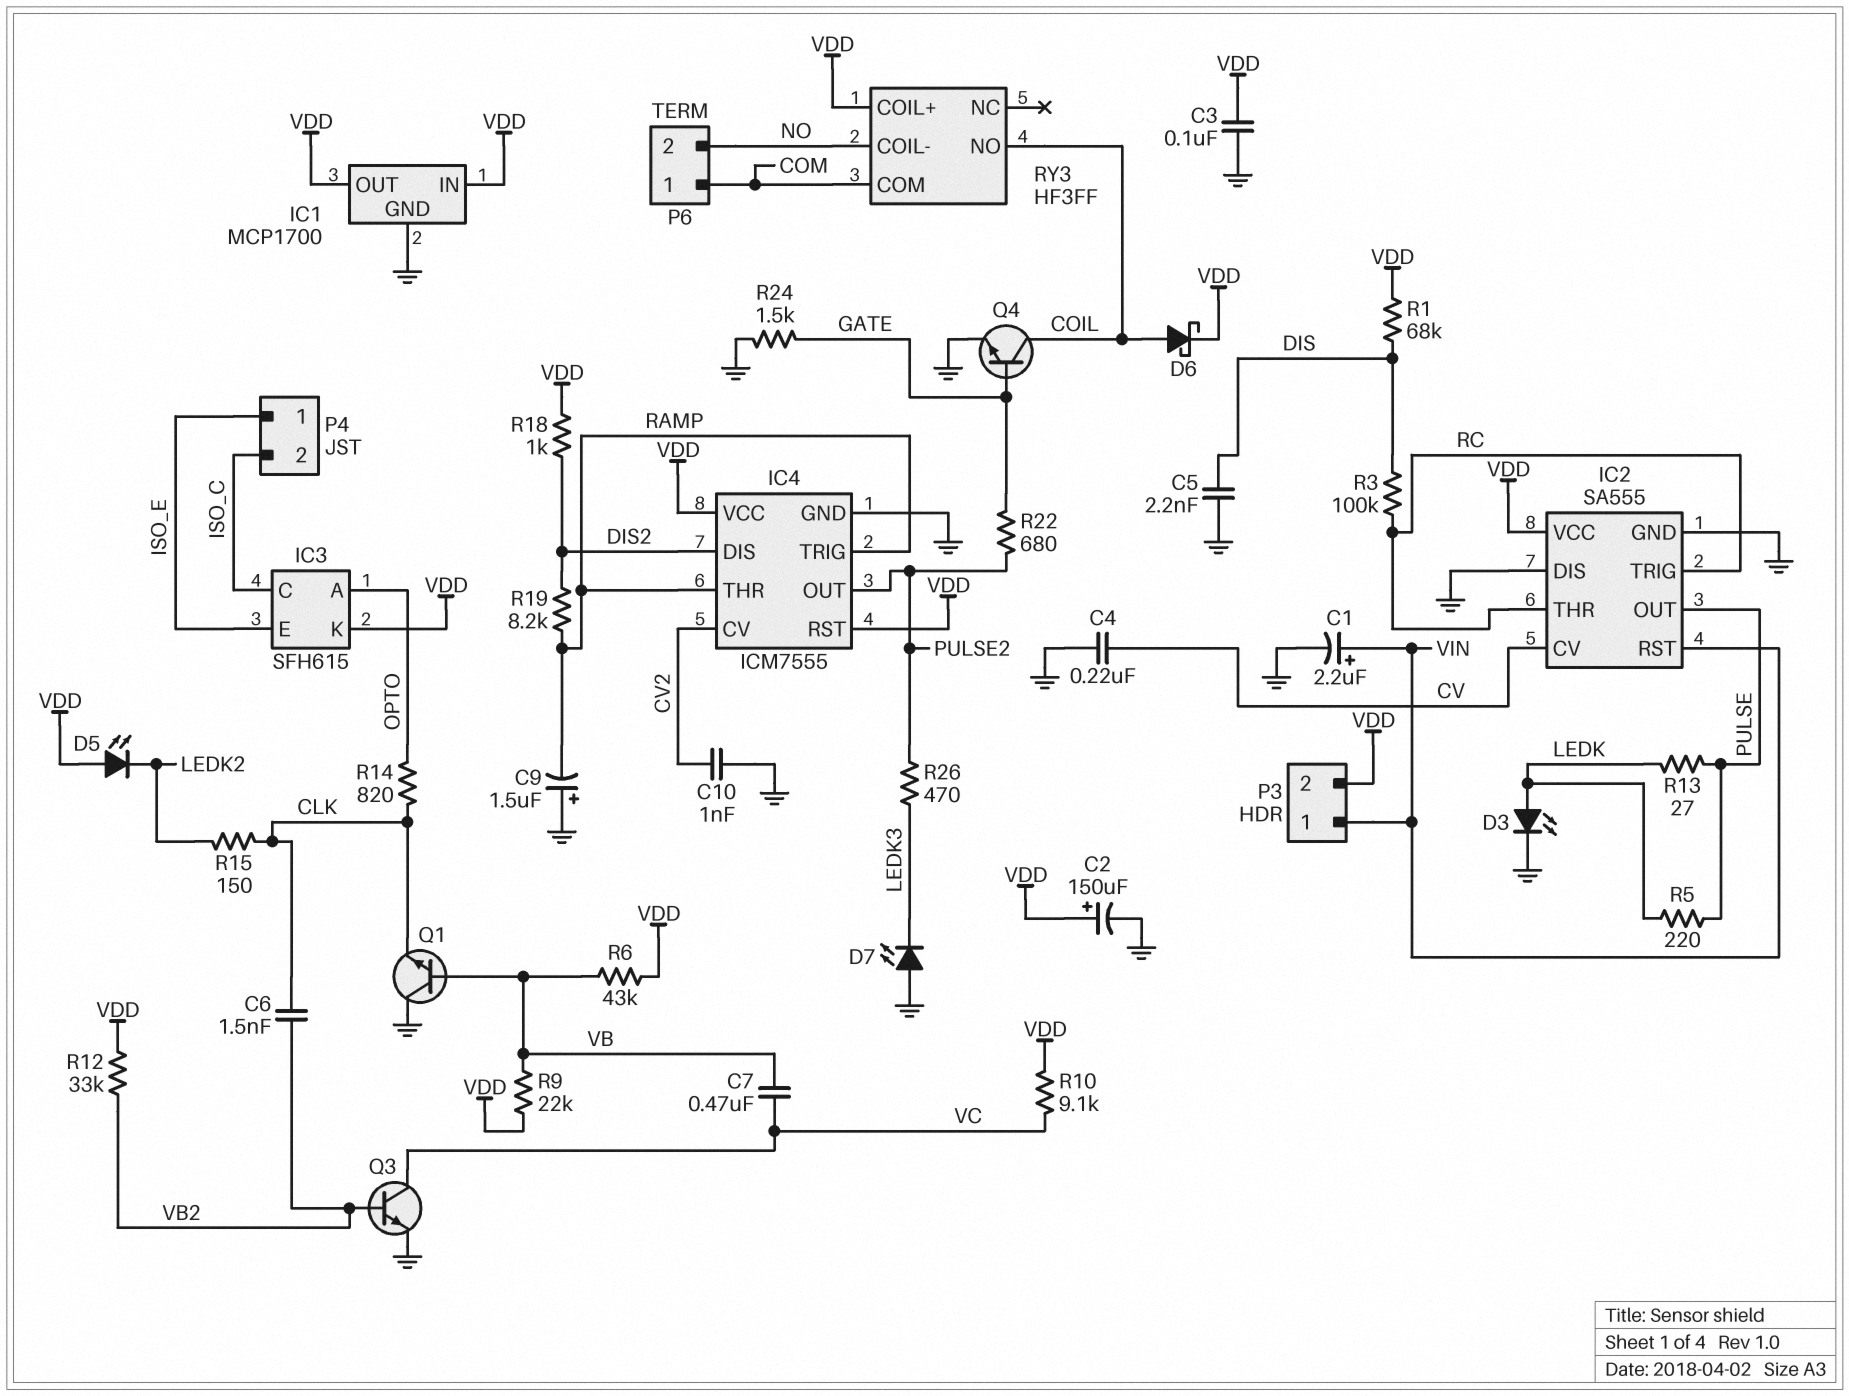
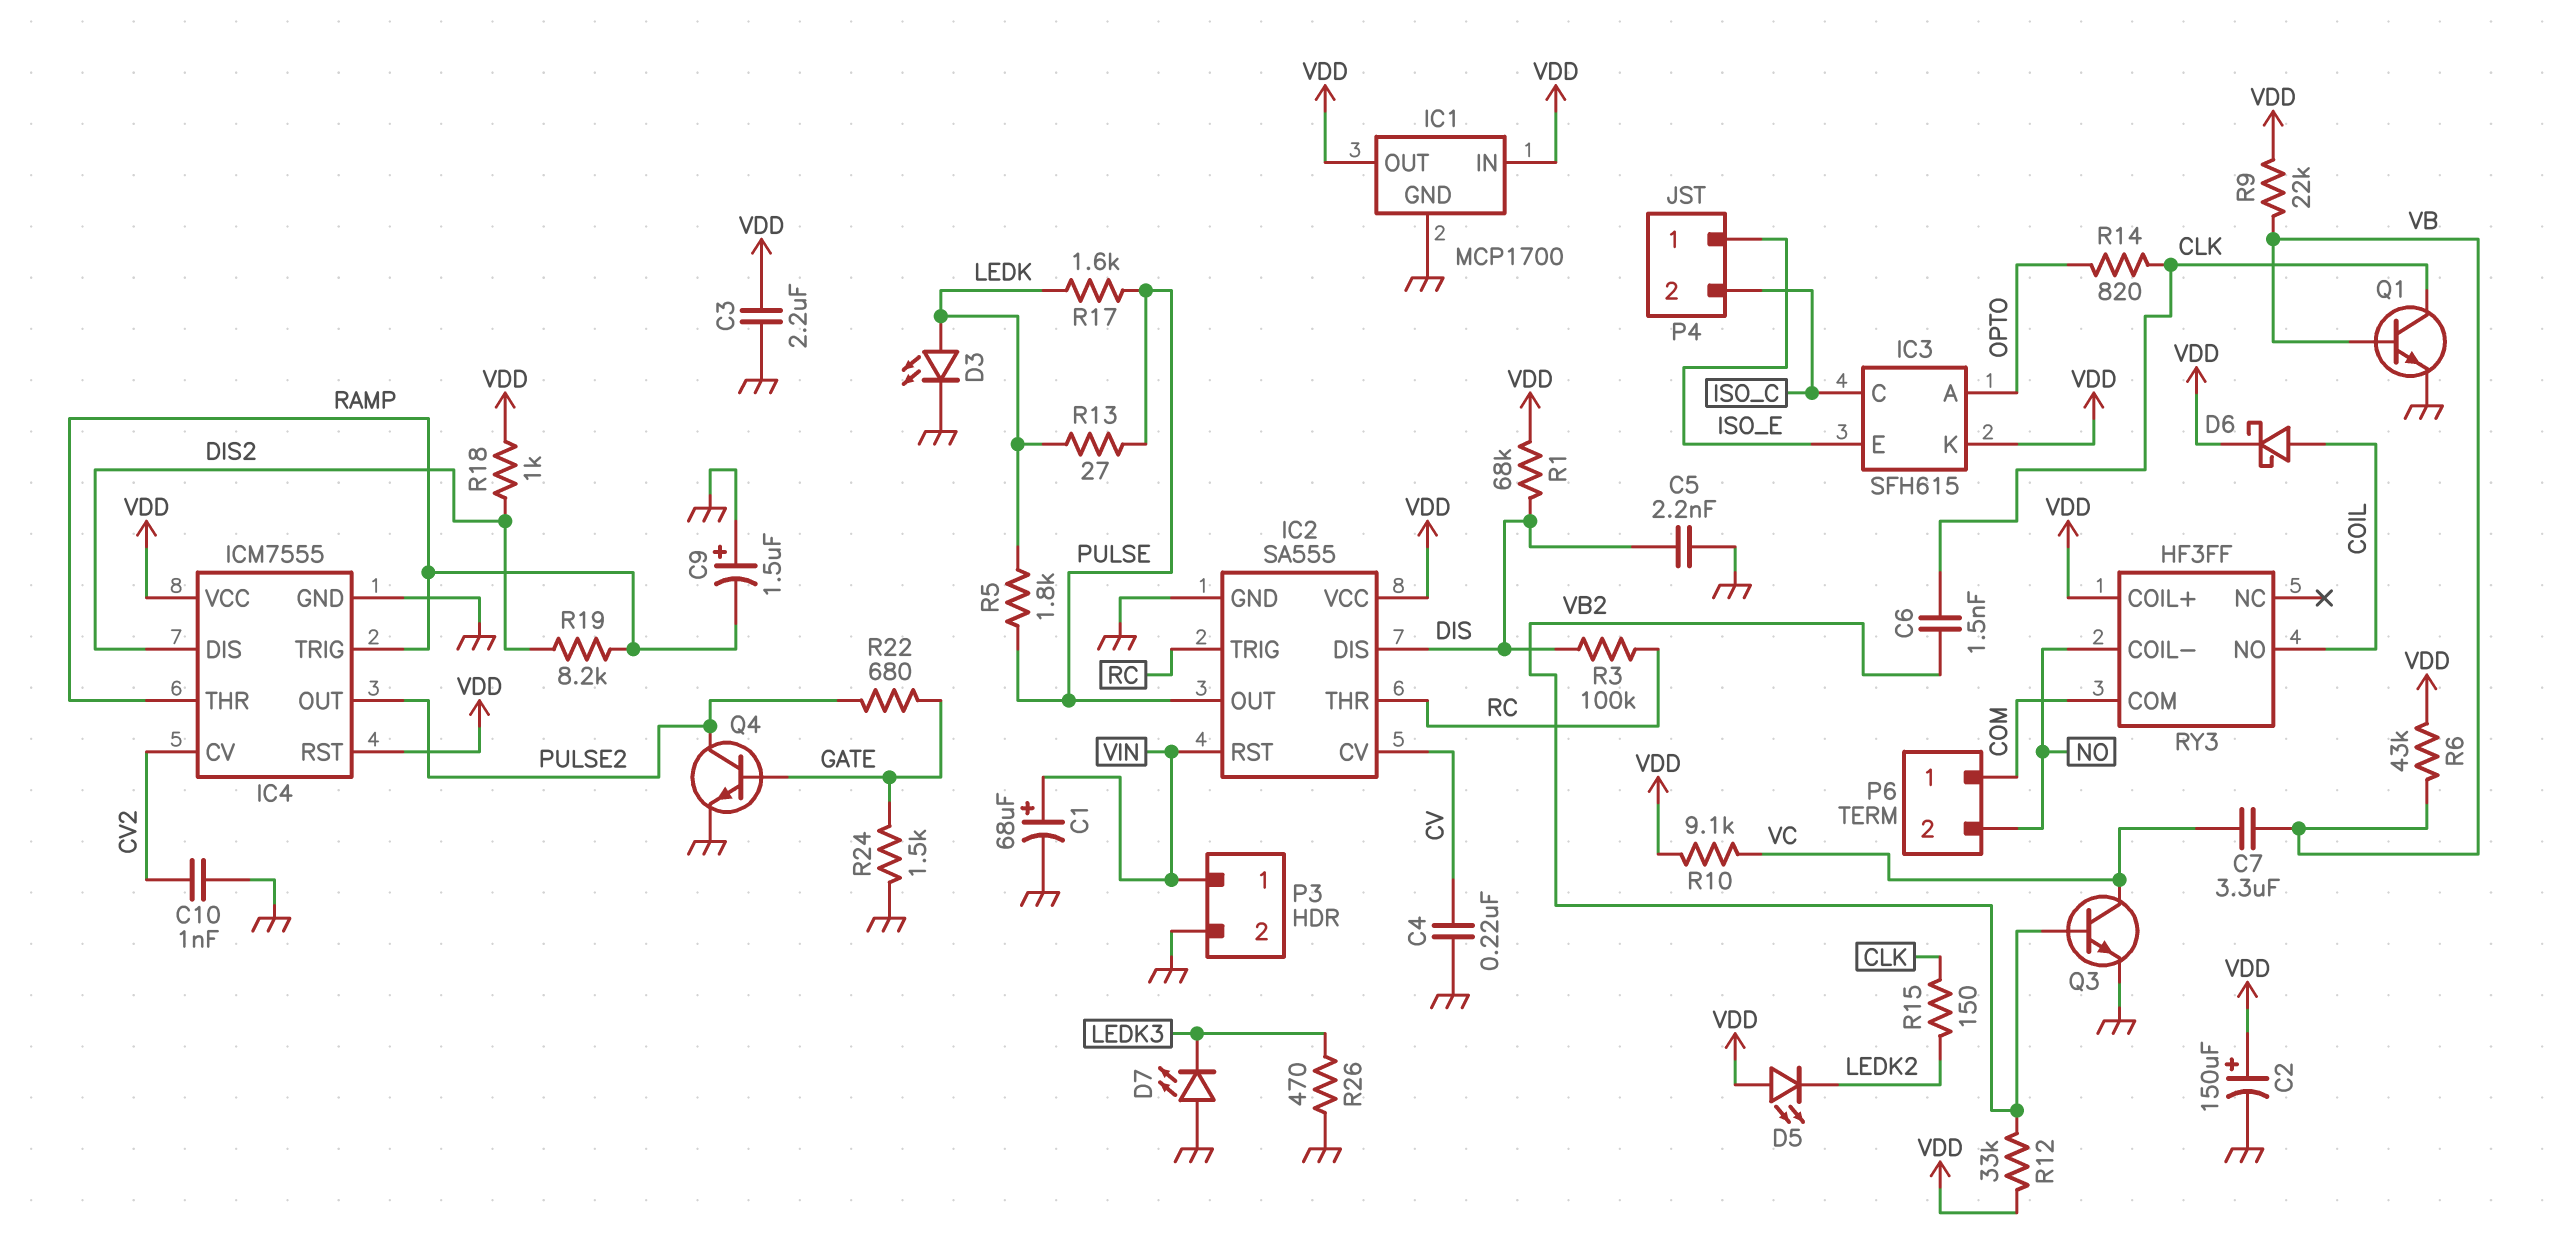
C1: 2.2uF (plus VIN, minus GND) -> 68uF (plus VIN, minus GND)
C3: 100nF (GND, VDD) -> 2.2uF (GND, VDD)
C7: 470nF (VB, VC) -> 3.3uF (VB, VC)
IC2 pin DIS: GND -> DIS
P3 pin 2: VDD -> GND
Q1: NPN (B VB, C GND, E CLK) -> NPN (B VB, C CLK, E GND)
Q4: NPN (B GATE, C COIL, E GND) -> NPN (B GATE, C PULSE2, E GND)
R5: 220 (LEDK, PULSE) -> 1.8k (LEDK, PULSE)
R17: none -> 1.6k (LEDK, PULSE)
R26: 470 (LEDK3, PULSE2) -> 470 (GND, LEDK3)

